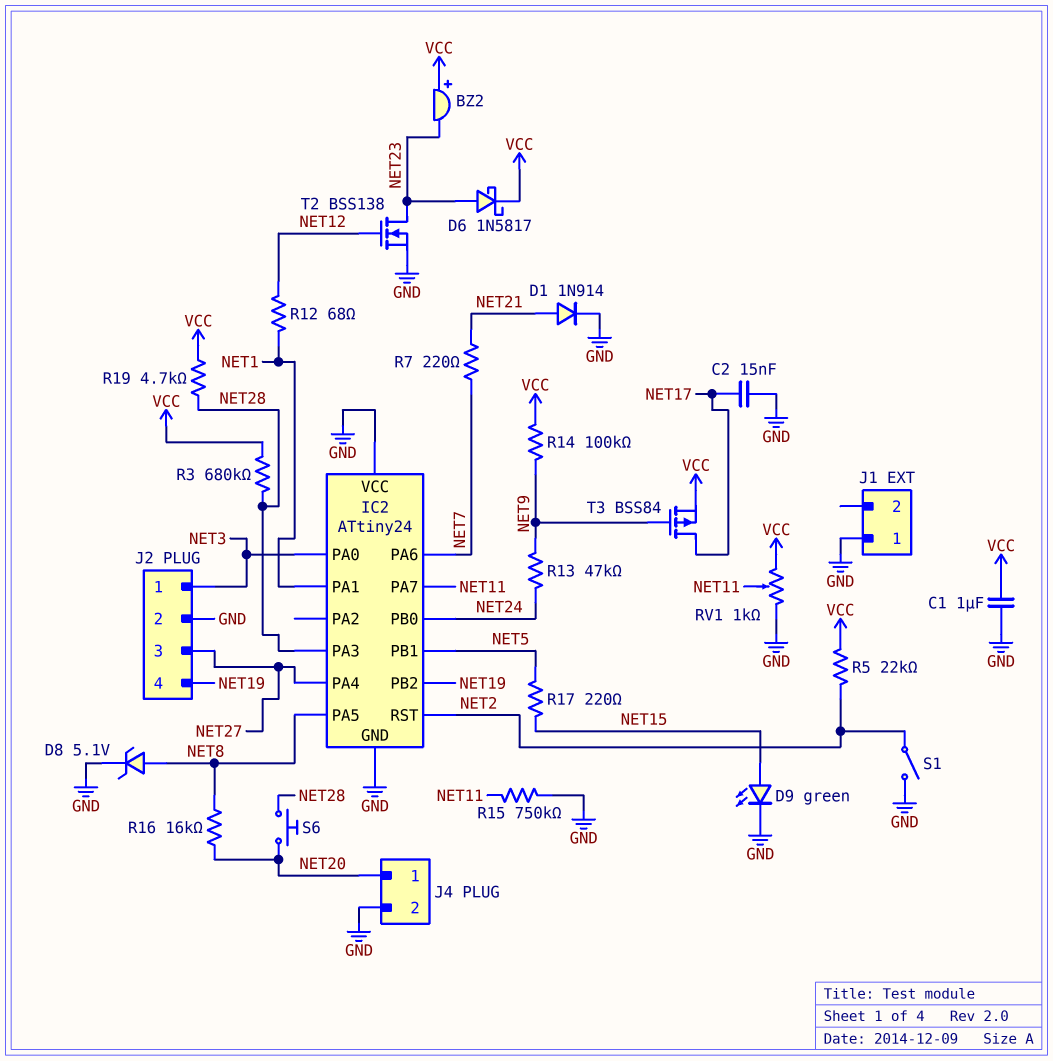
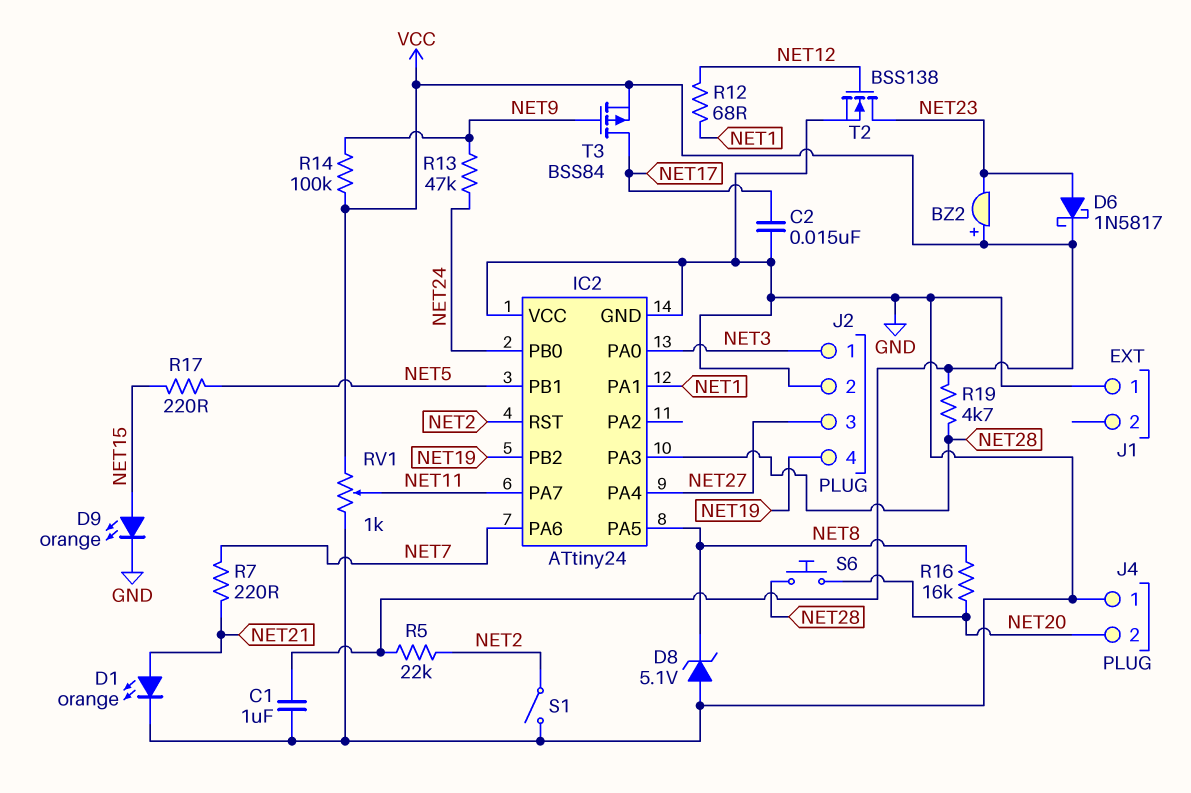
D1: diode 1N914 (A NET21, K GND) -> LED orange (A NET21, K GND)
D8: zener 5.1V (A NET8, K GND) -> zener 5.1V (A GND, K NET8)
D9: LED green (A NET15, K GND) -> LED orange (A NET15, K GND)
J4 pin 1: NET20 -> GND
J4 pin 2: GND -> NET20
R3: 680k (NET28, VCC) -> none
R15: 750k (GND, NET11) -> none

